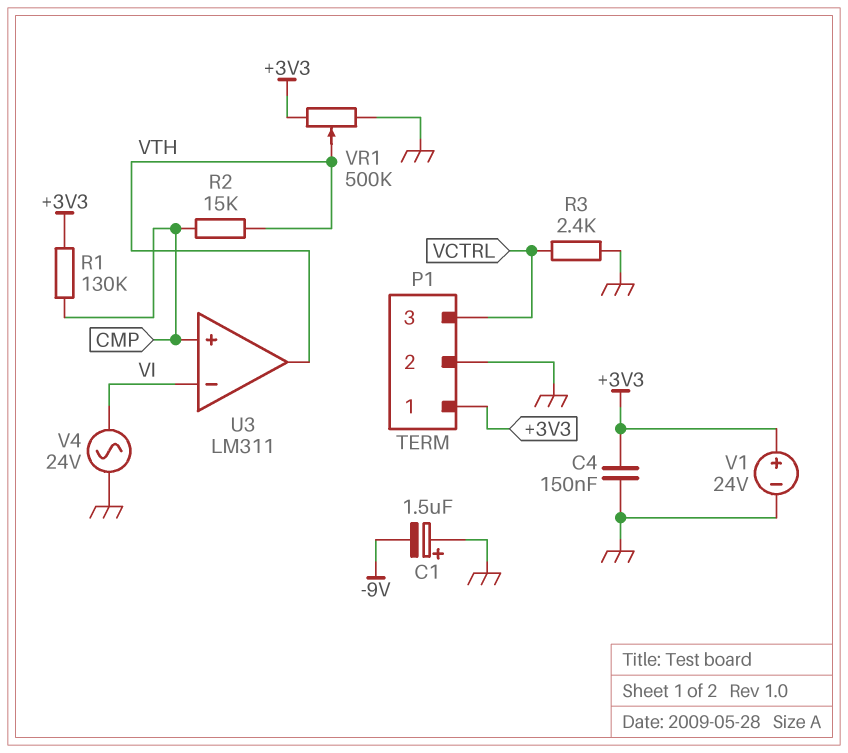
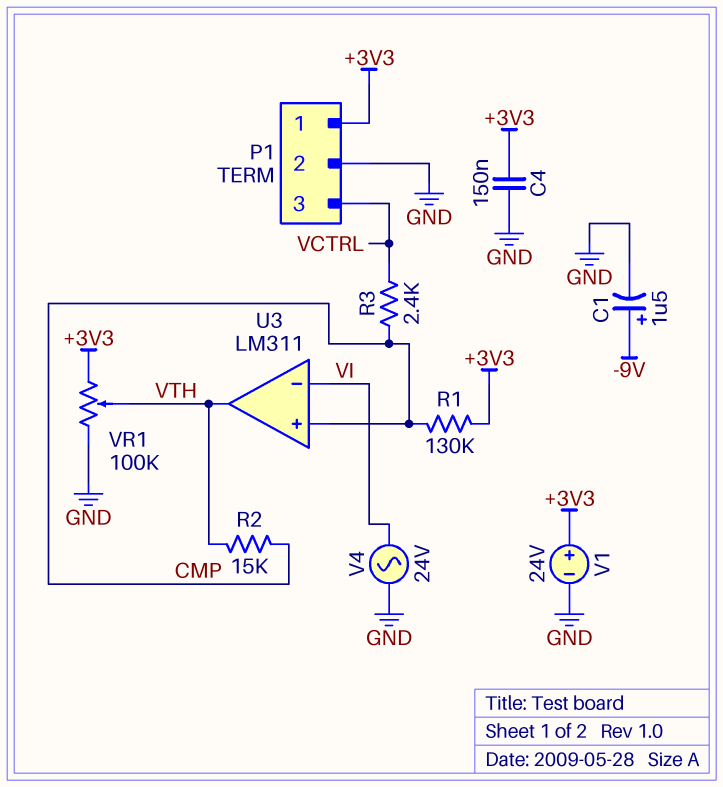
C1: 1.5uF (plus GND, minus -9V) -> 1.5uF (plus -9V, minus GND)
R3: 2.4k (GND, VCTRL) -> 2.4k (CMP, VCTRL)
VR1: 500k (+3V3, GND, wiper VTH) -> 100k (+3V3, GND, wiper VTH)

